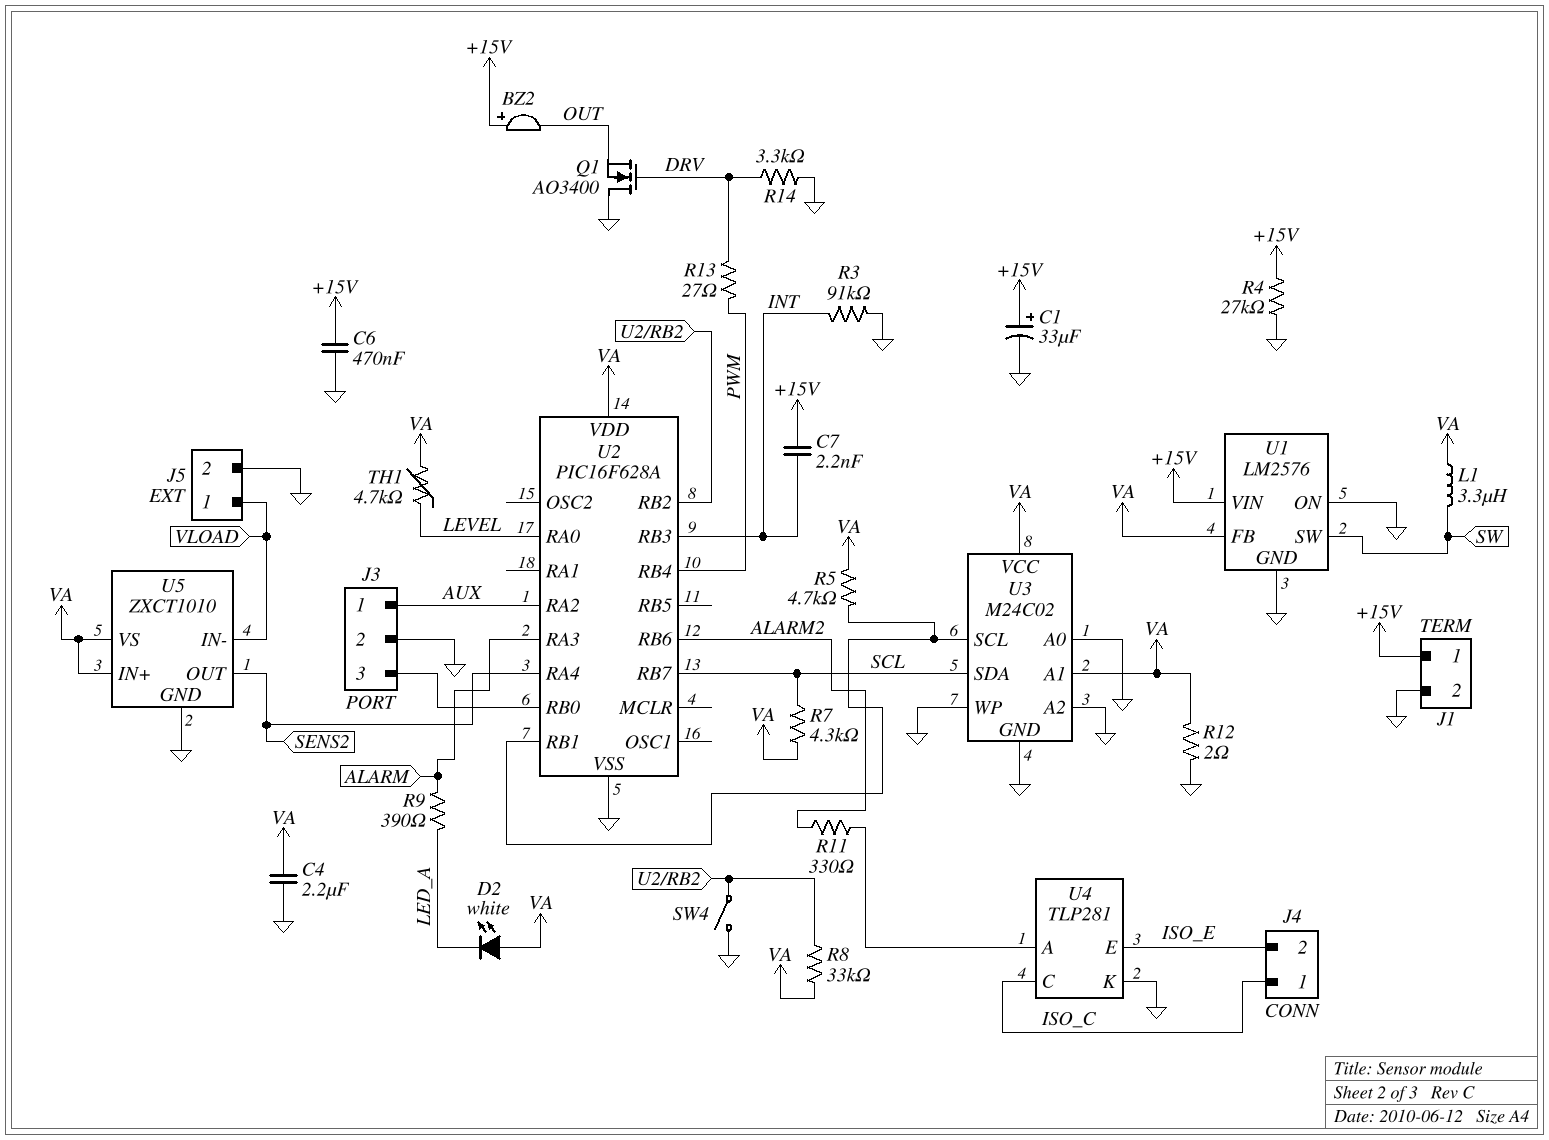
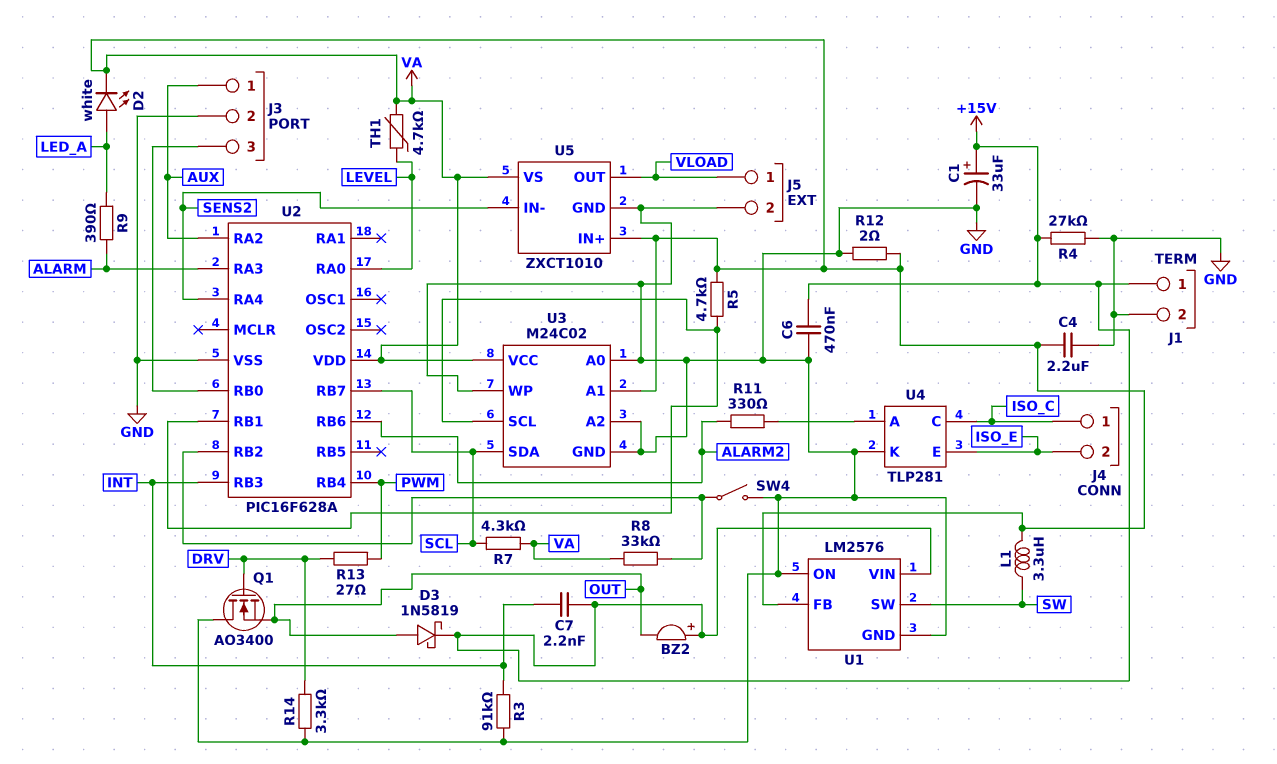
D2: LED white (A VA, K LED_A) -> LED white (A LED_A, K VA)
D3: none -> schottky 1N5819 (A OUT, K +15V)
U5 pin IN-: VLOAD -> SENS2
U5 pin OUT: SENS2 -> VLOAD

